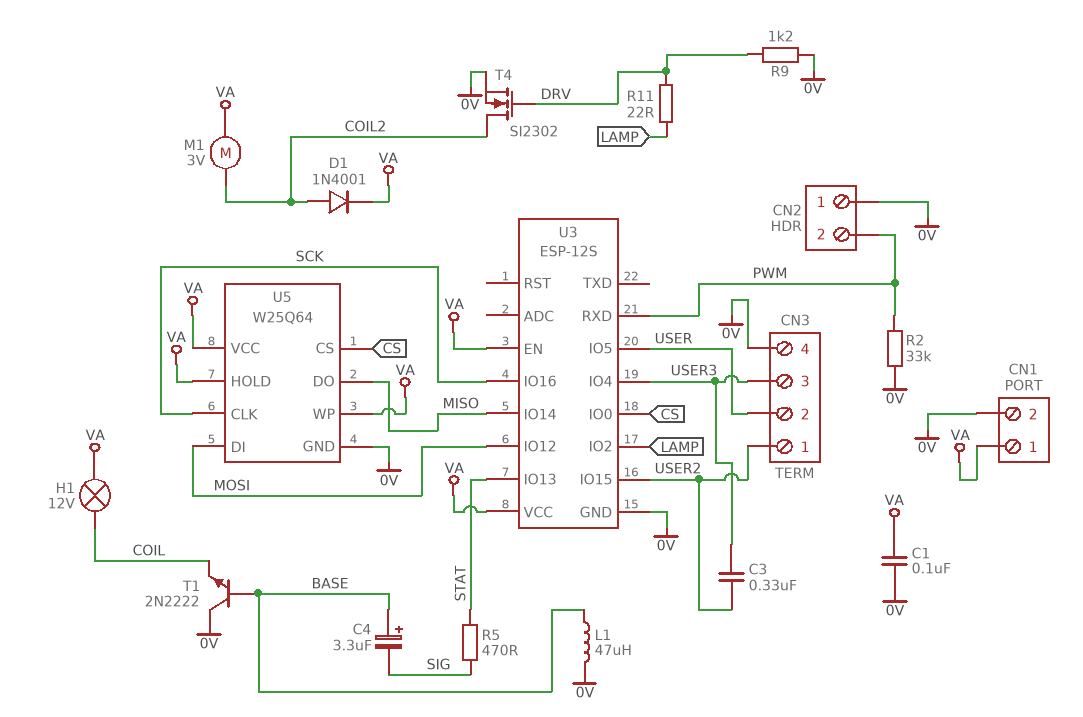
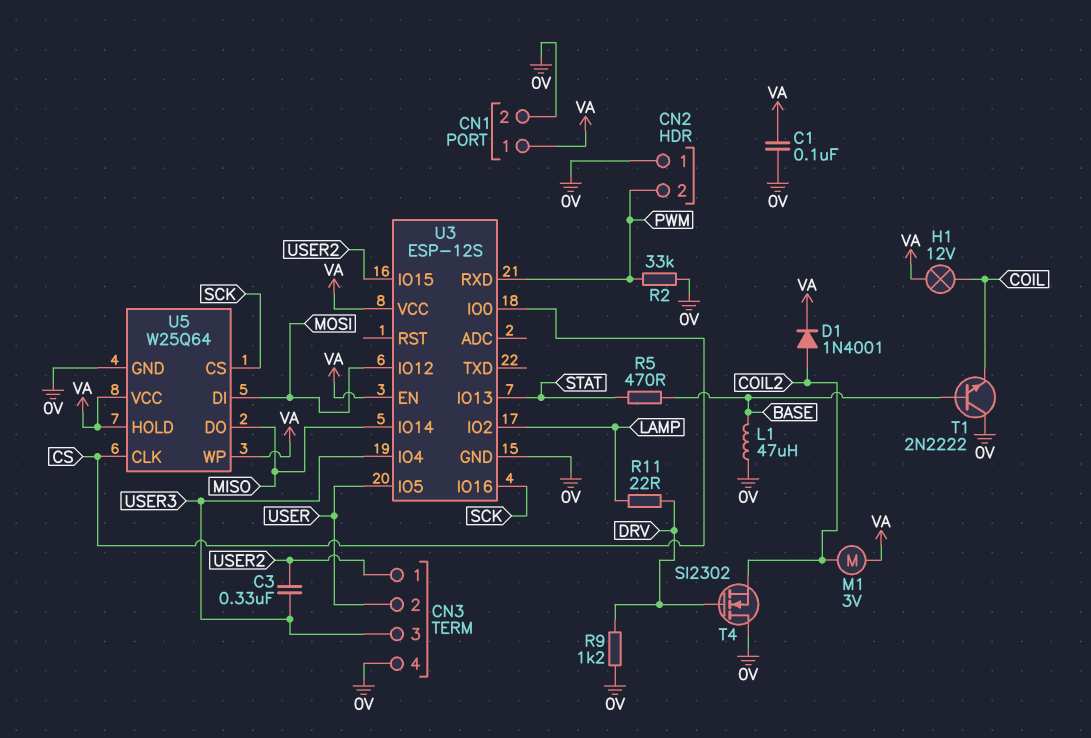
C4: 3.3uF (plus BASE, minus SIG) -> none
R5: 470 (SIG, STAT) -> 470 (BASE, STAT)
T4: NMOS SI2302 (G DRV, D COIL2, S 0V) -> NMOS SI2302 (G DRV, D 0V, S COIL2)
U5 pin CLK: SCK -> CS
U5 pin CS: CS -> SCK

